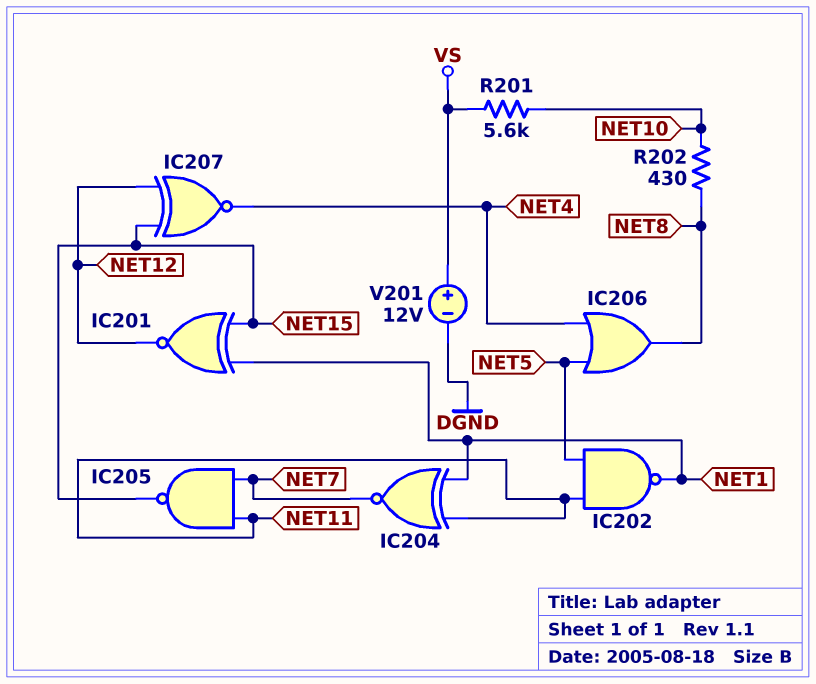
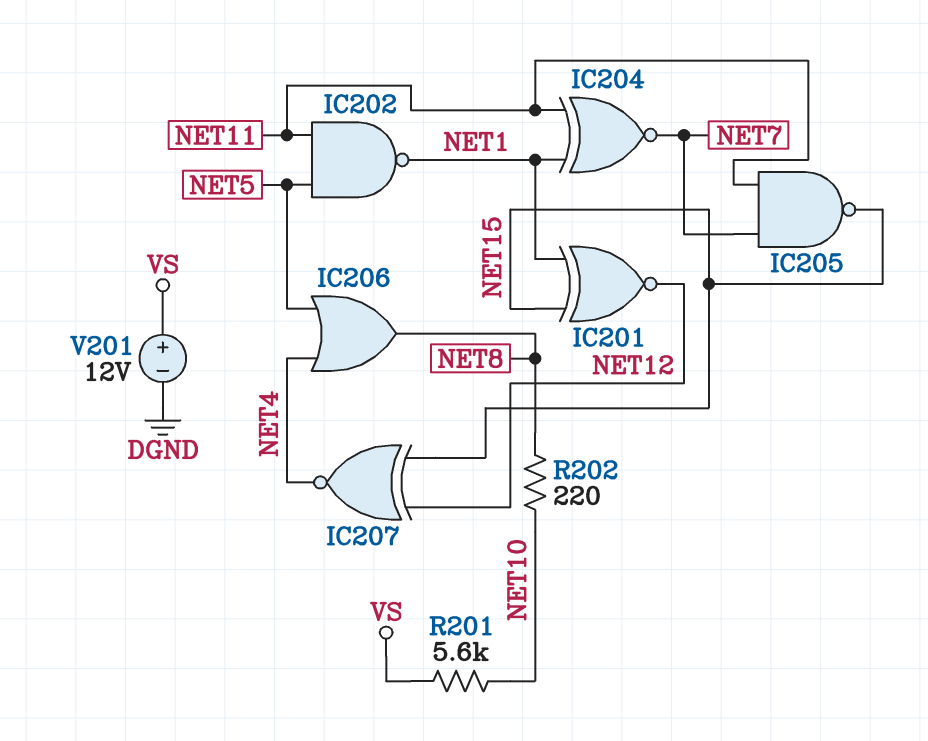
R202: 430 (NET8, NET10) -> 220 (NET8, NET10)

